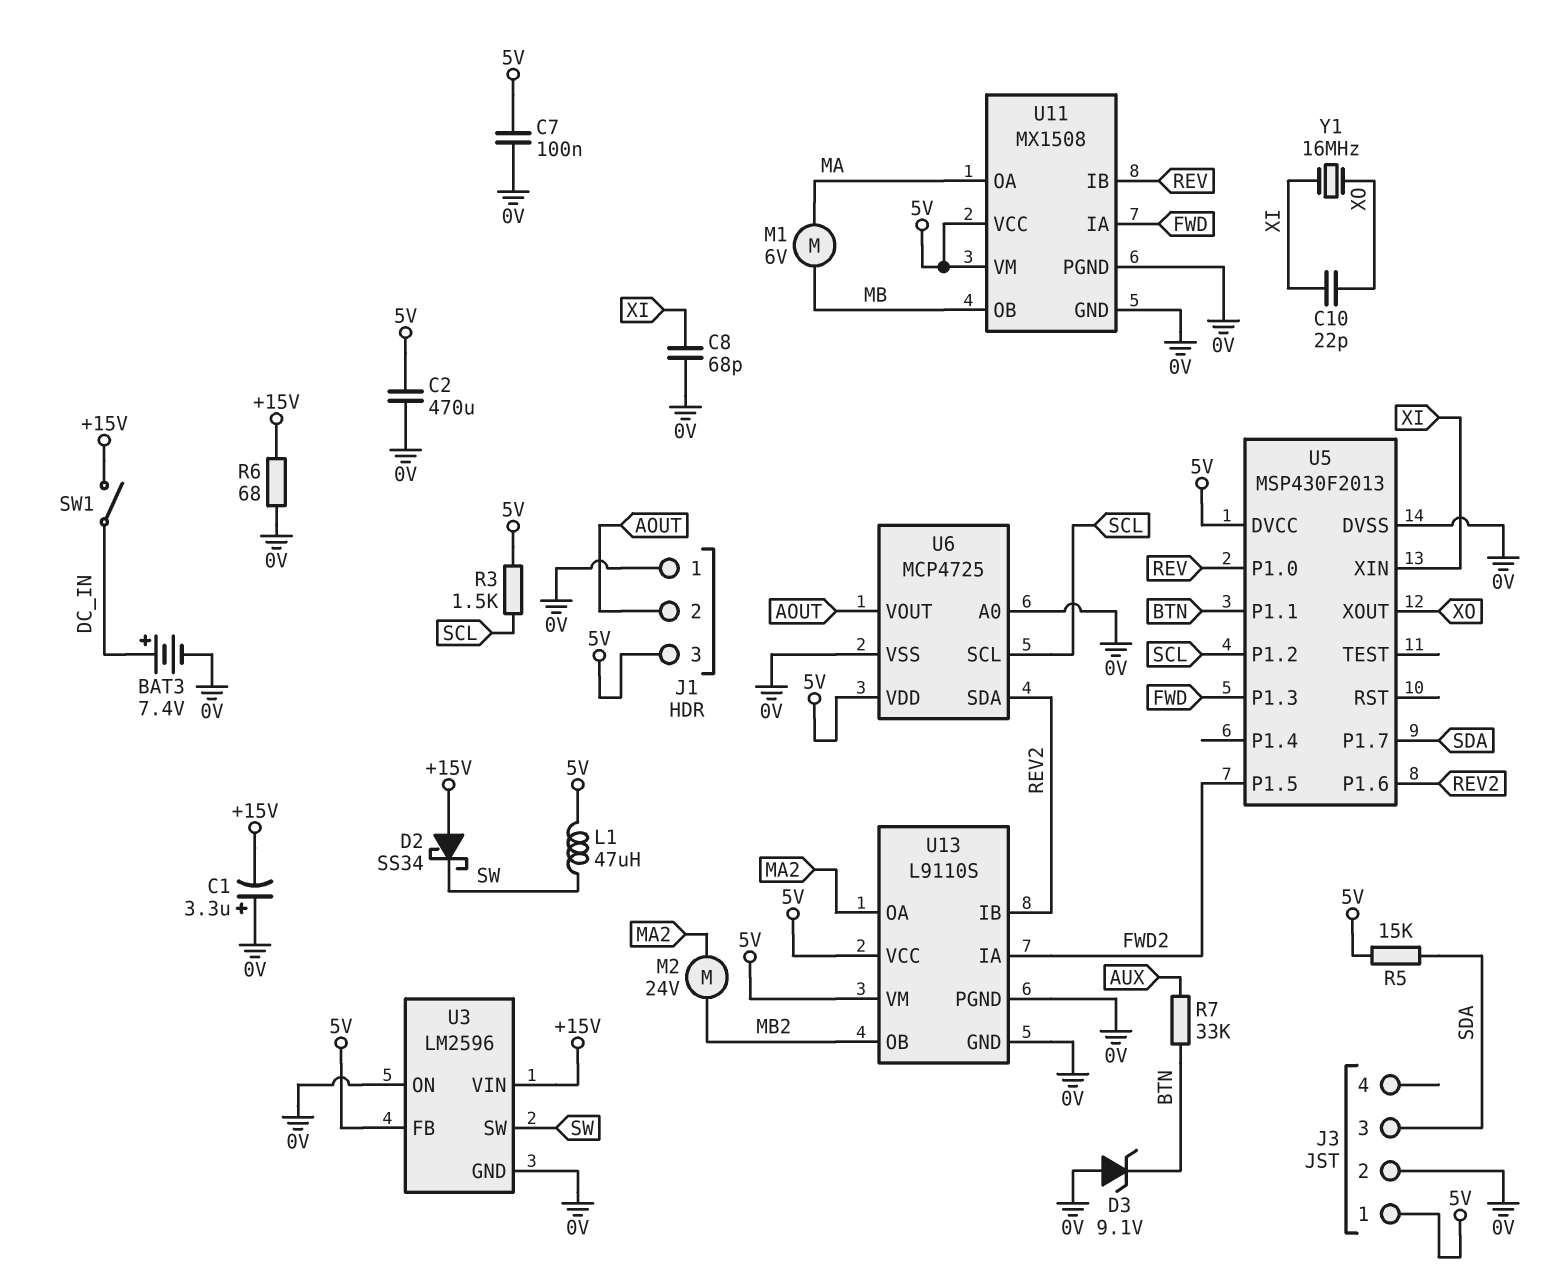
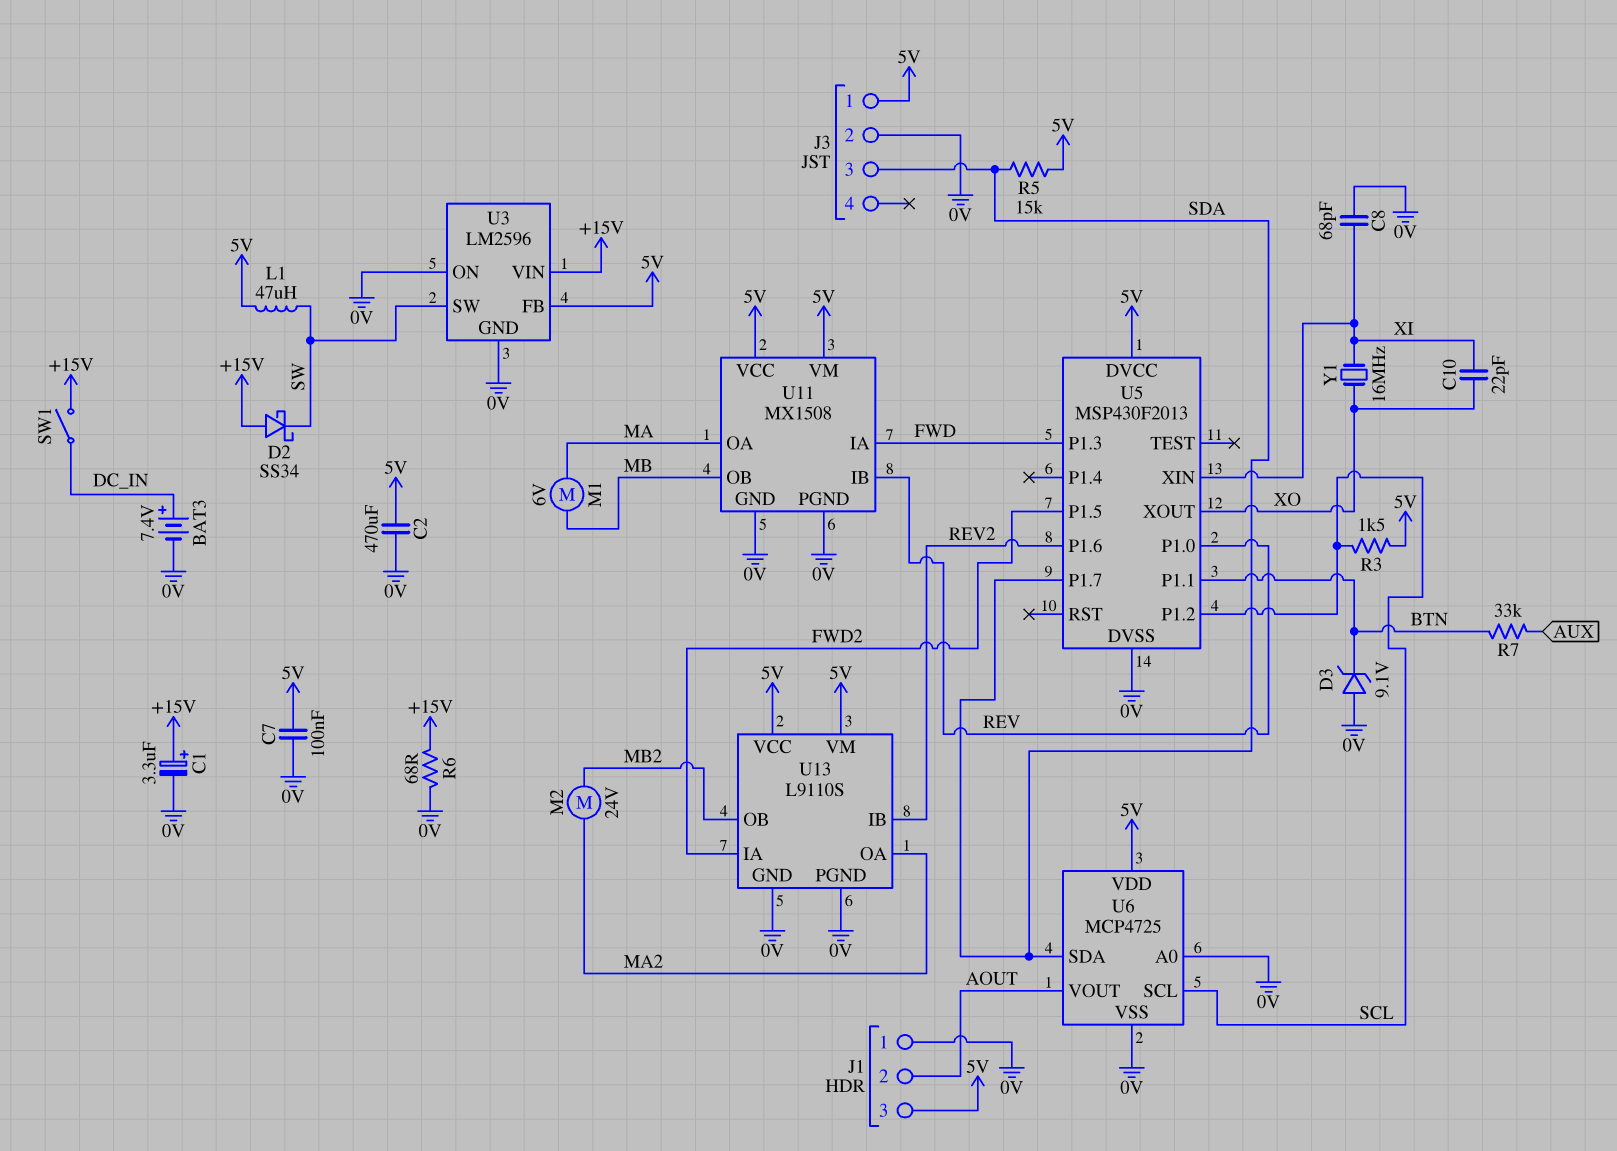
C1: 3.3uF (plus 0V, minus +15V) -> 3.3uF (plus +15V, minus 0V)
U6 pin SDA: REV2 -> SDA

